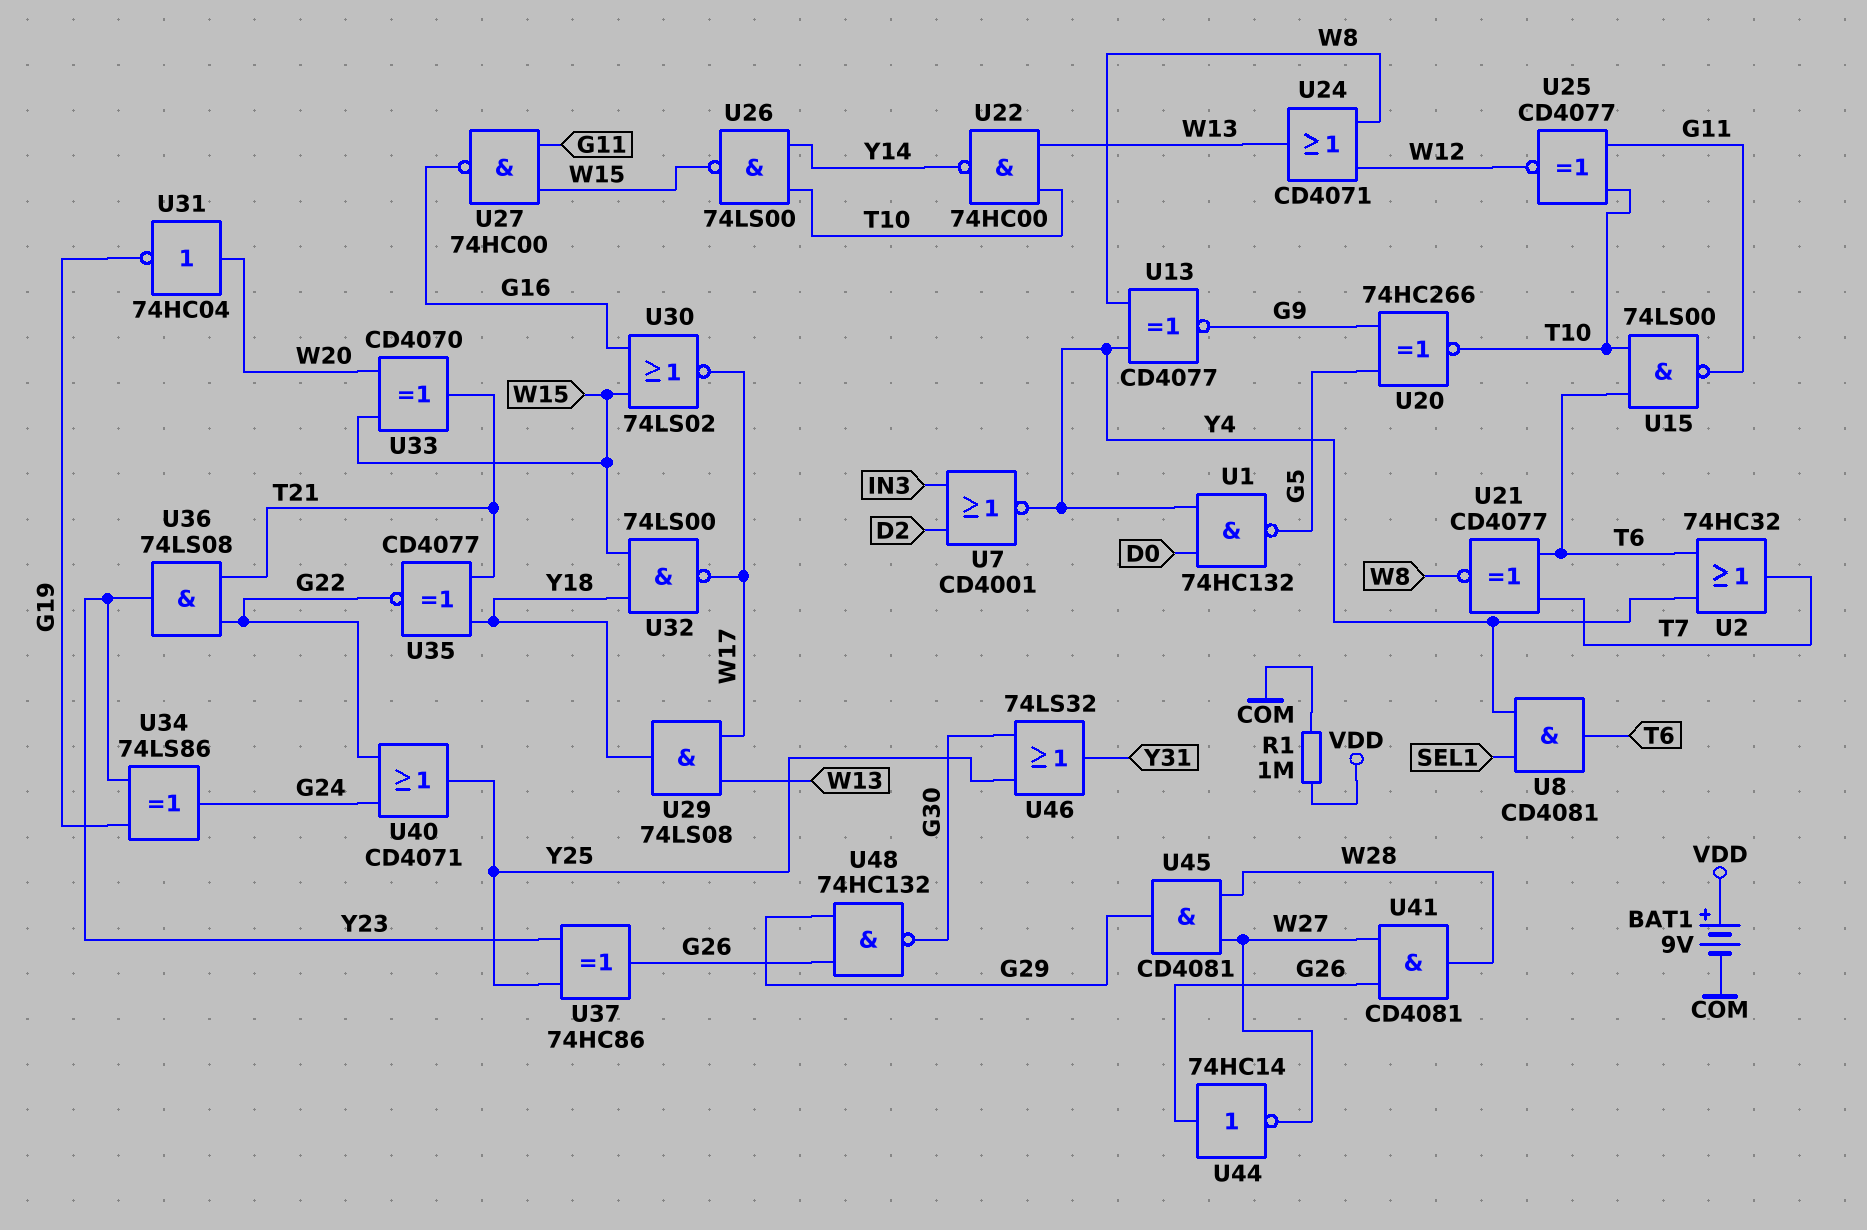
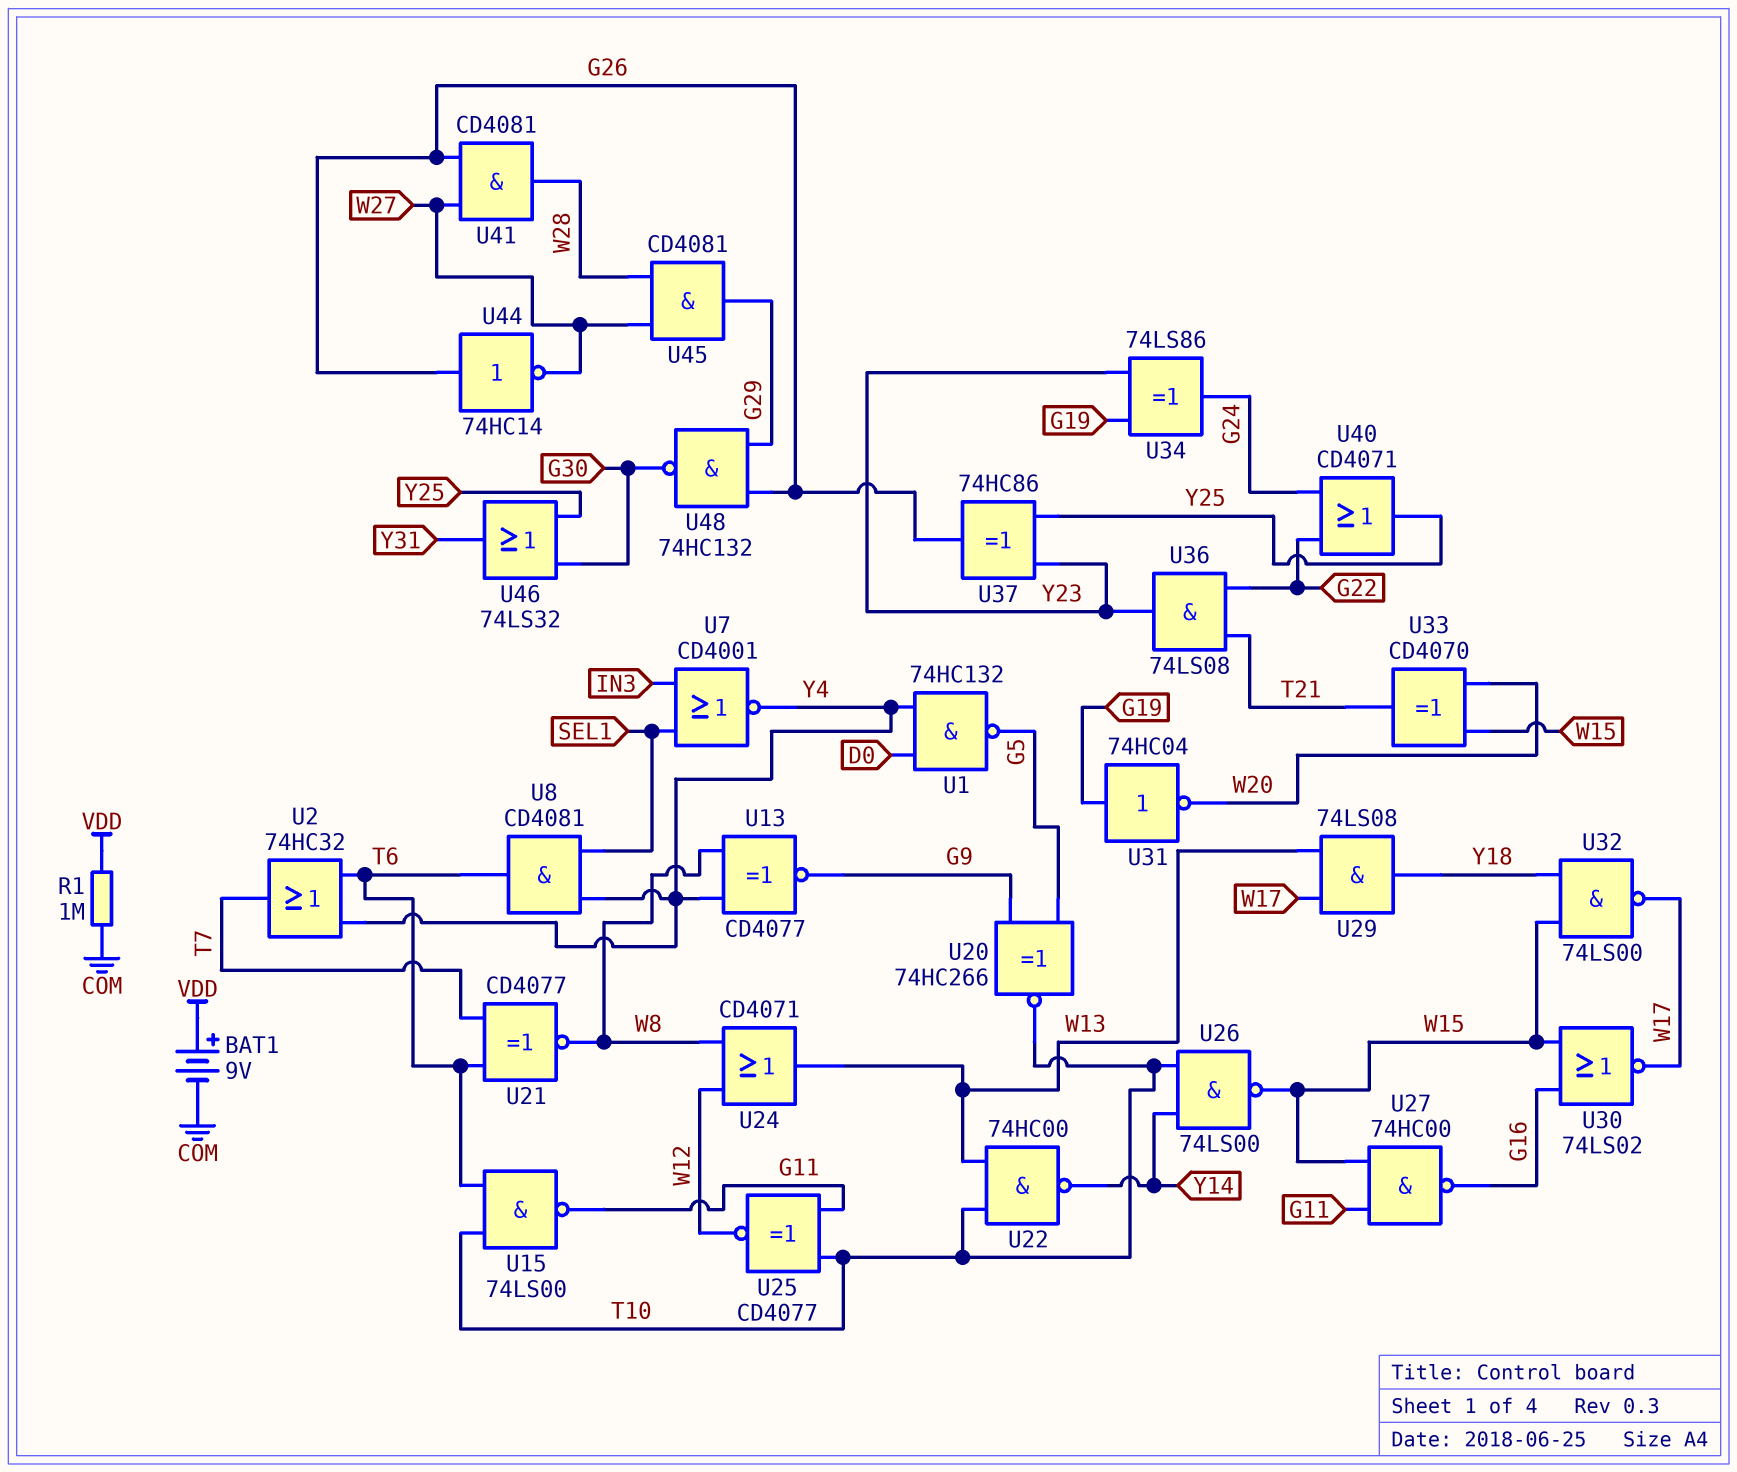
U7: NOR CD4001 (in D2, in IN3, out Y4) -> NOR CD4001 (in IN3, in SEL1, out Y4)
U31: NOT 74HC04 (in W20, out G19) -> NOT 74HC04 (in G19, out W20)
U35: XNOR CD4077 (in T21, in Y18, out G22) -> none

